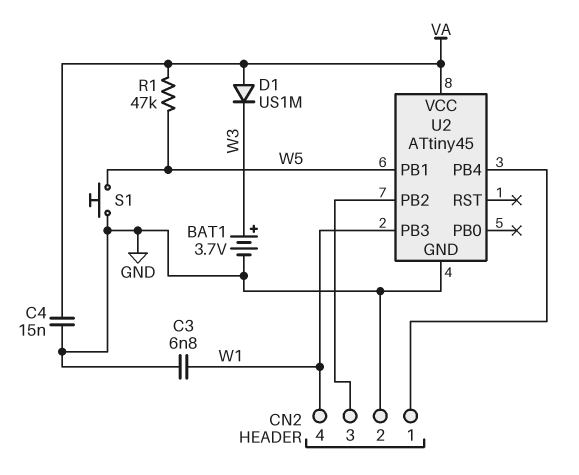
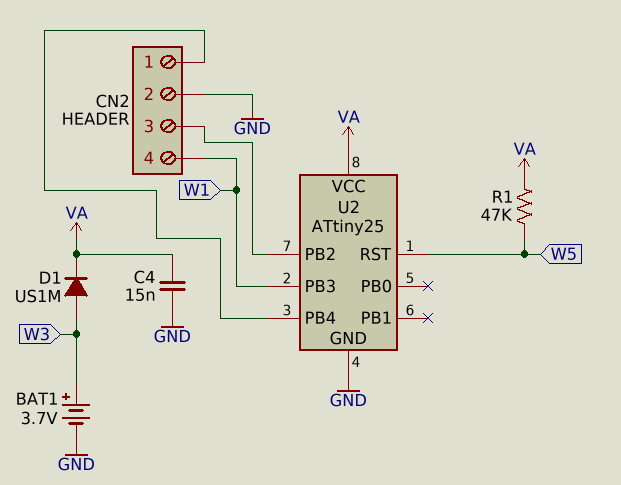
C3: 6.8nF (GND, W1) -> none
D1: diode US1M (A VA, K W3) -> diode US1M (A W3, K VA)
S1: button (GND, W5) -> none
U2: ATtiny45 -> ATtiny25
U2 pin PB1: W5 -> none
U2 pin RST: none -> W5

